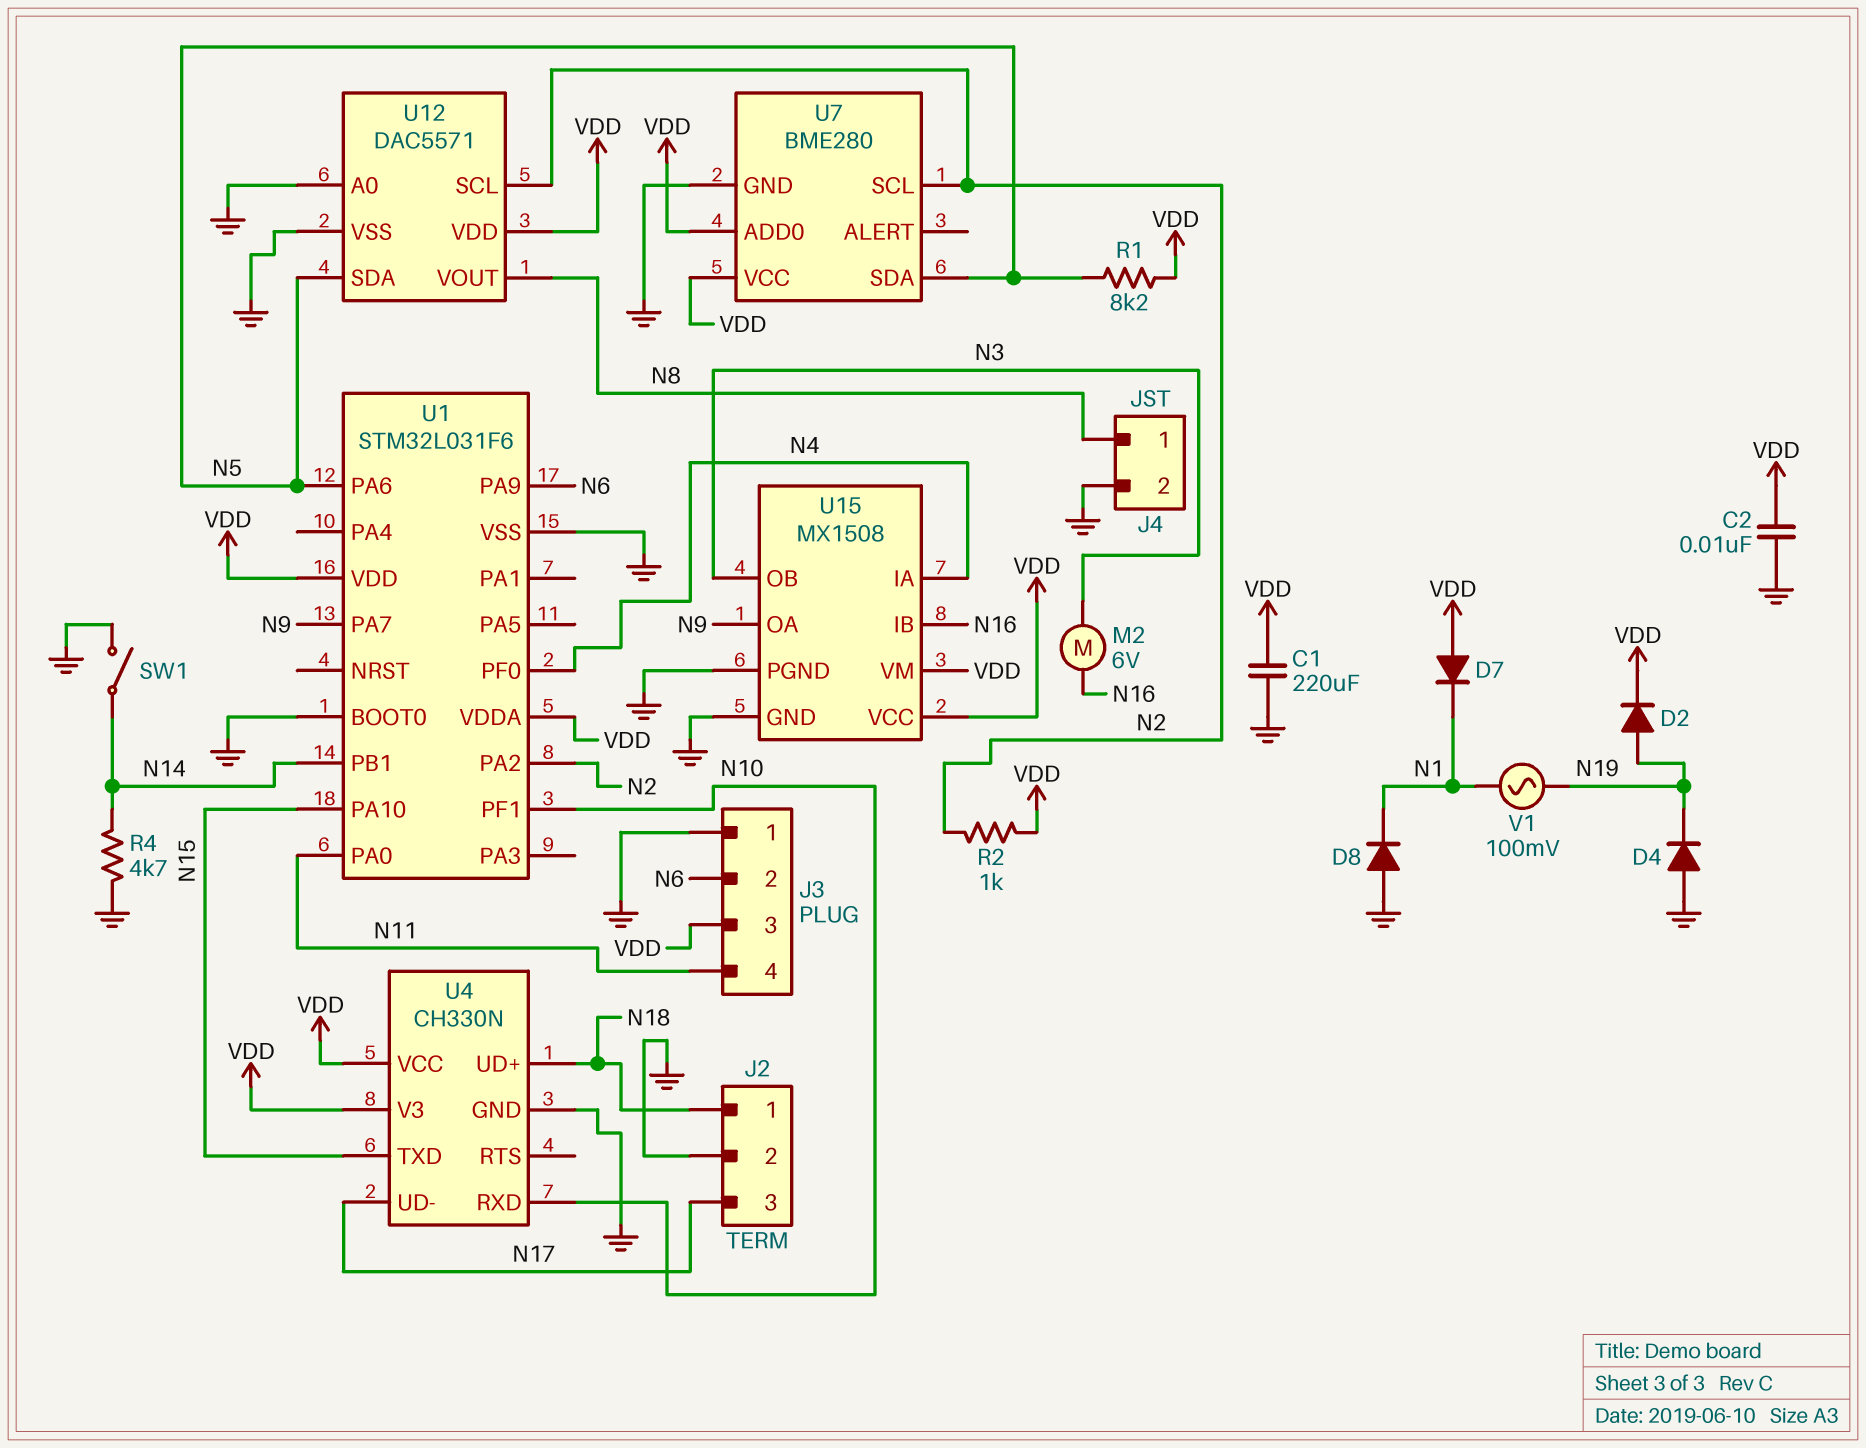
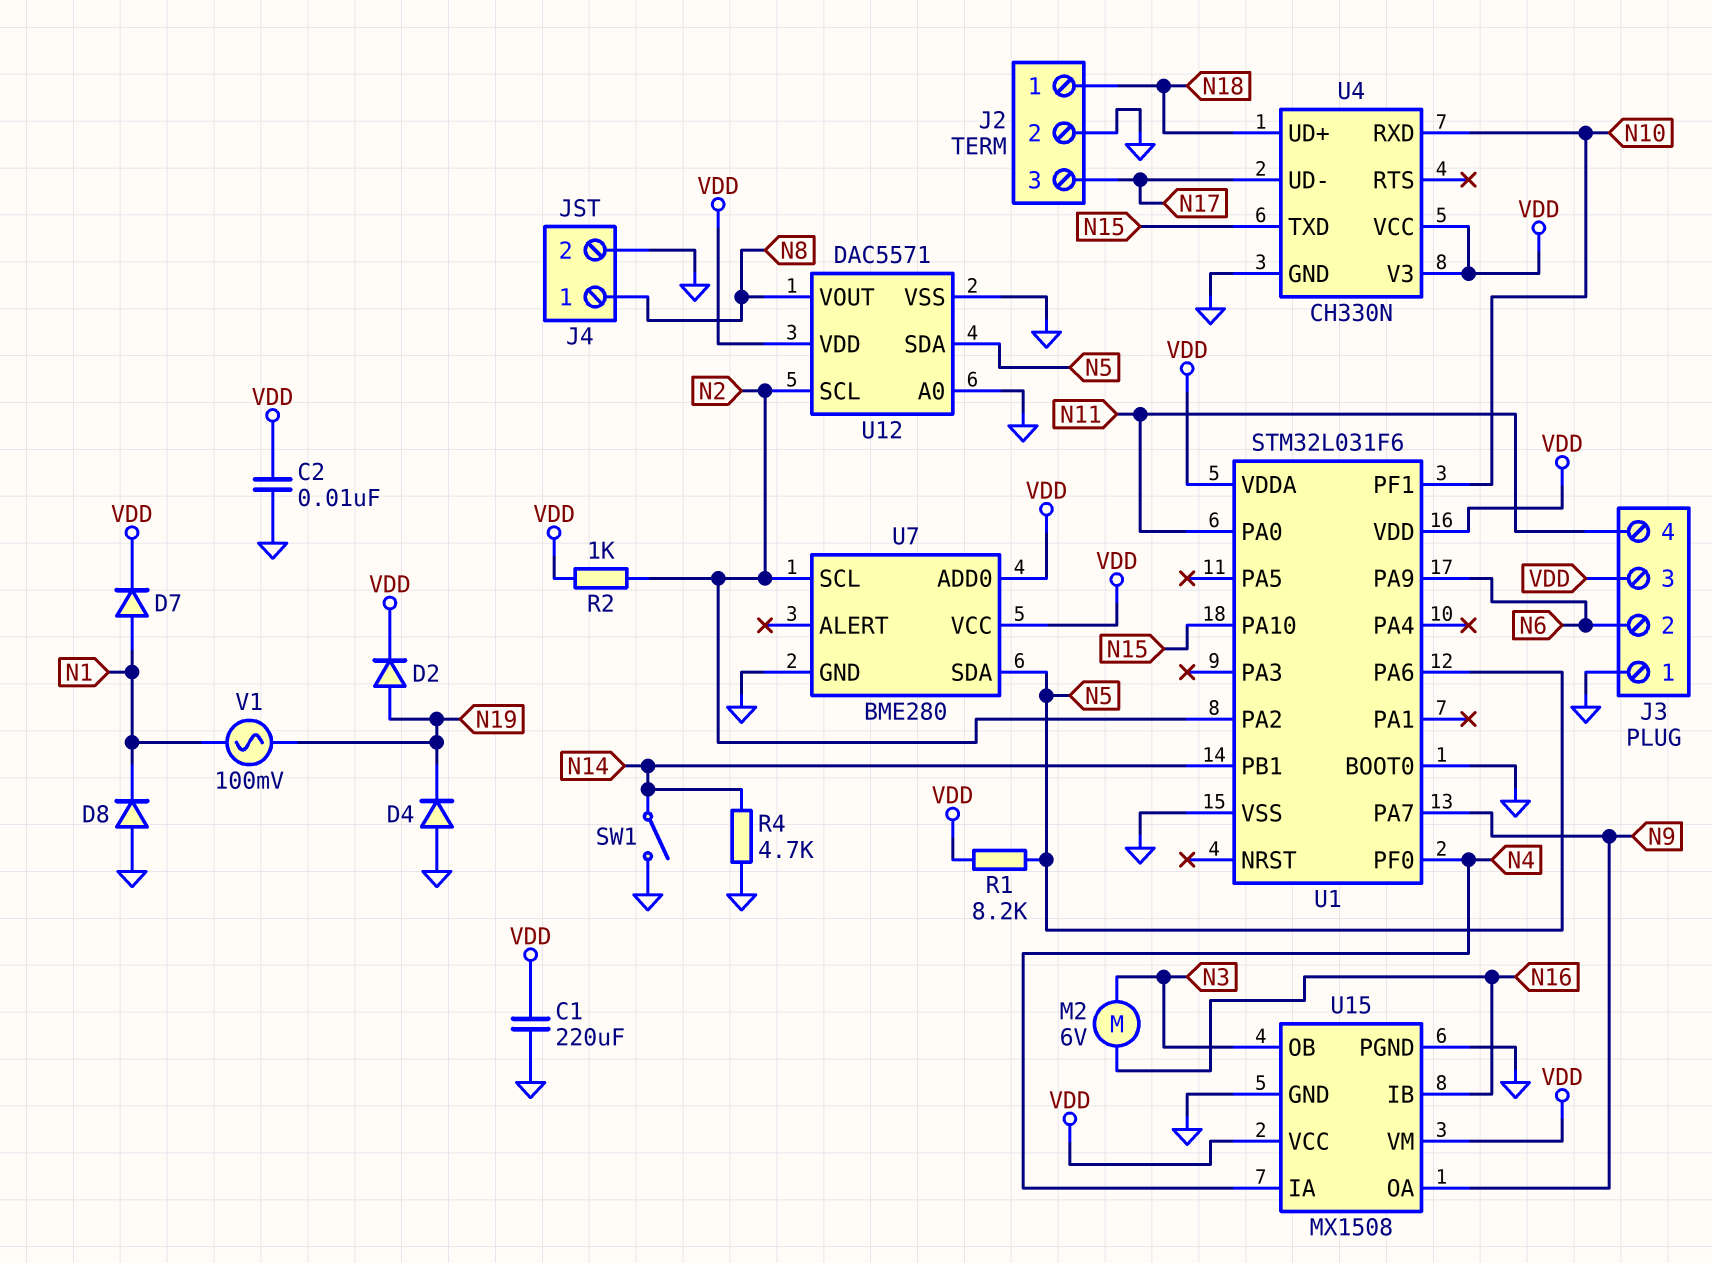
D7: diode (A VDD, K N1) -> diode (A N1, K VDD)

